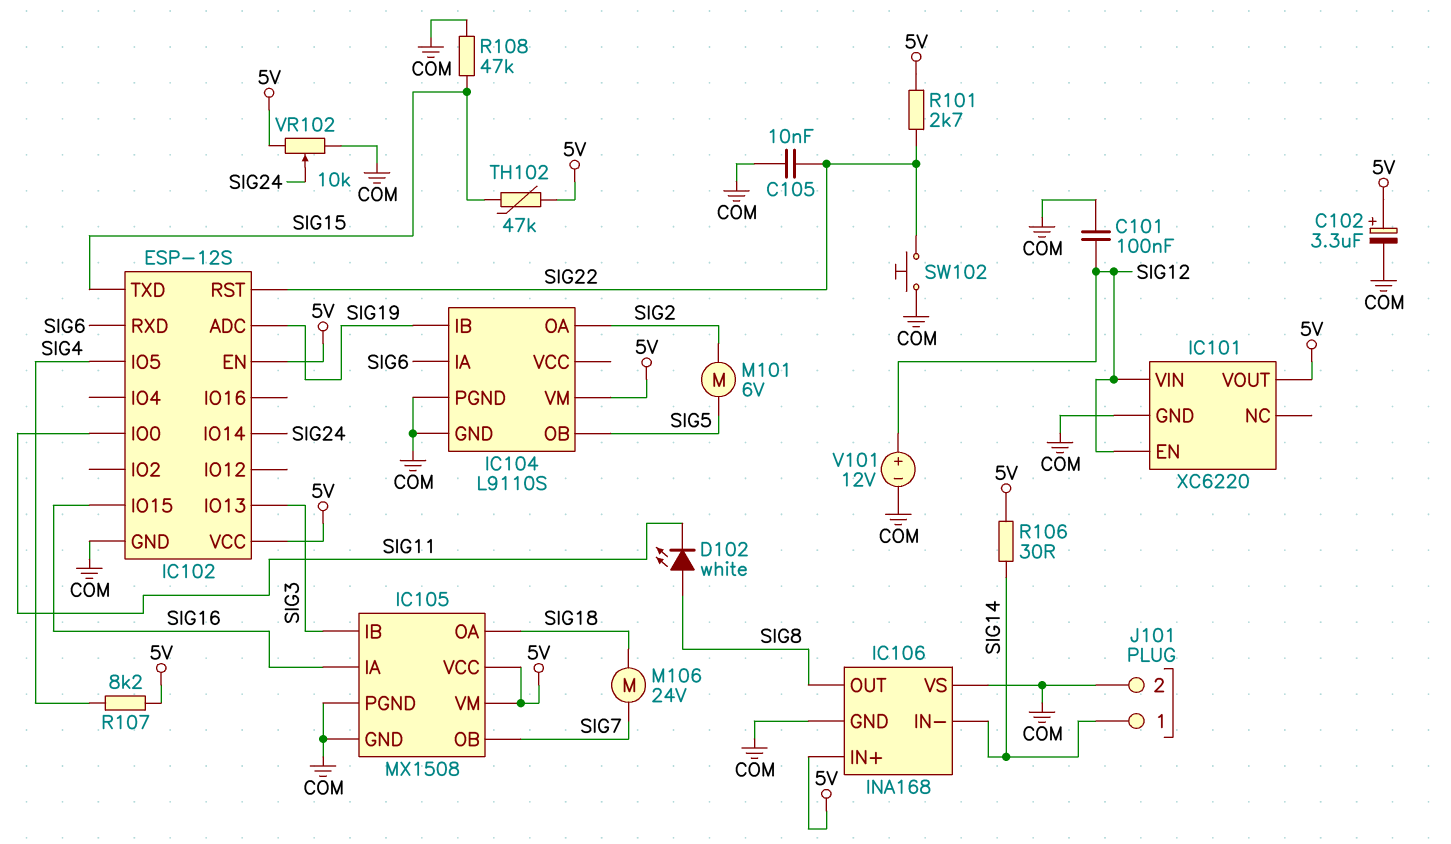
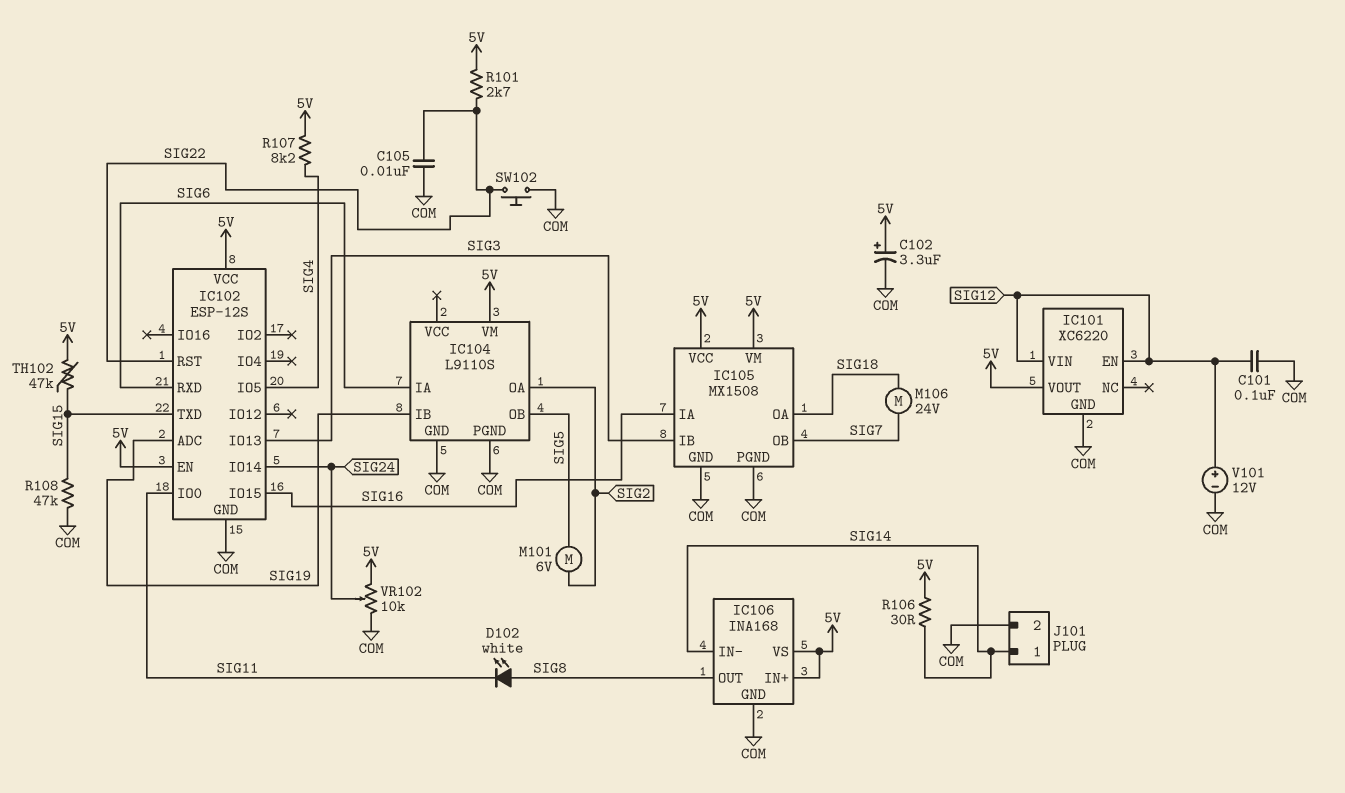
IC106 pin VS: COM -> 5V

